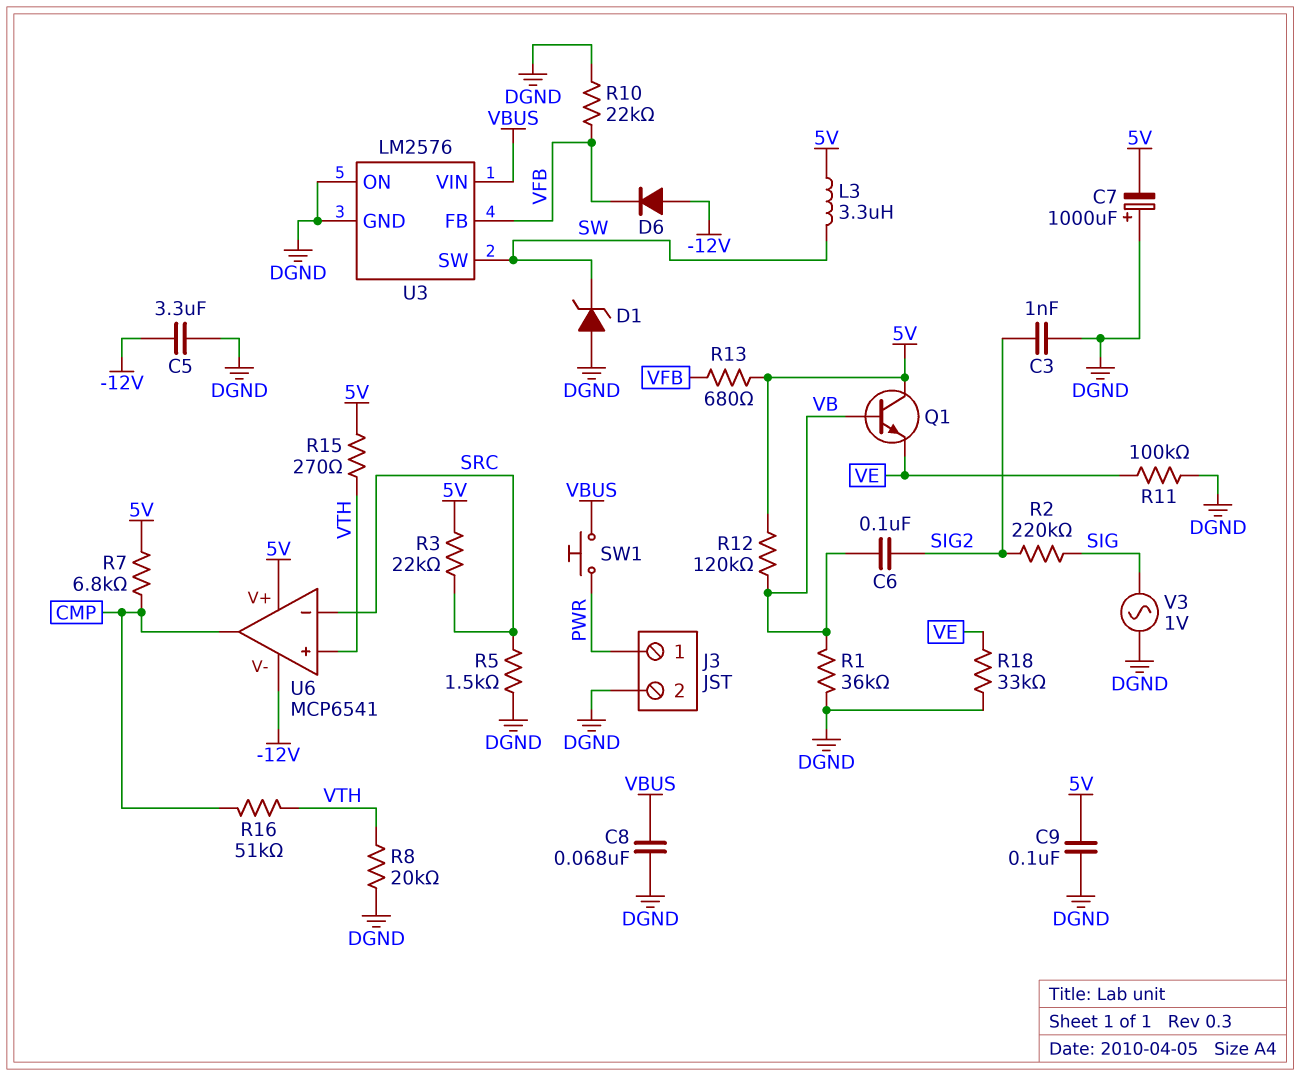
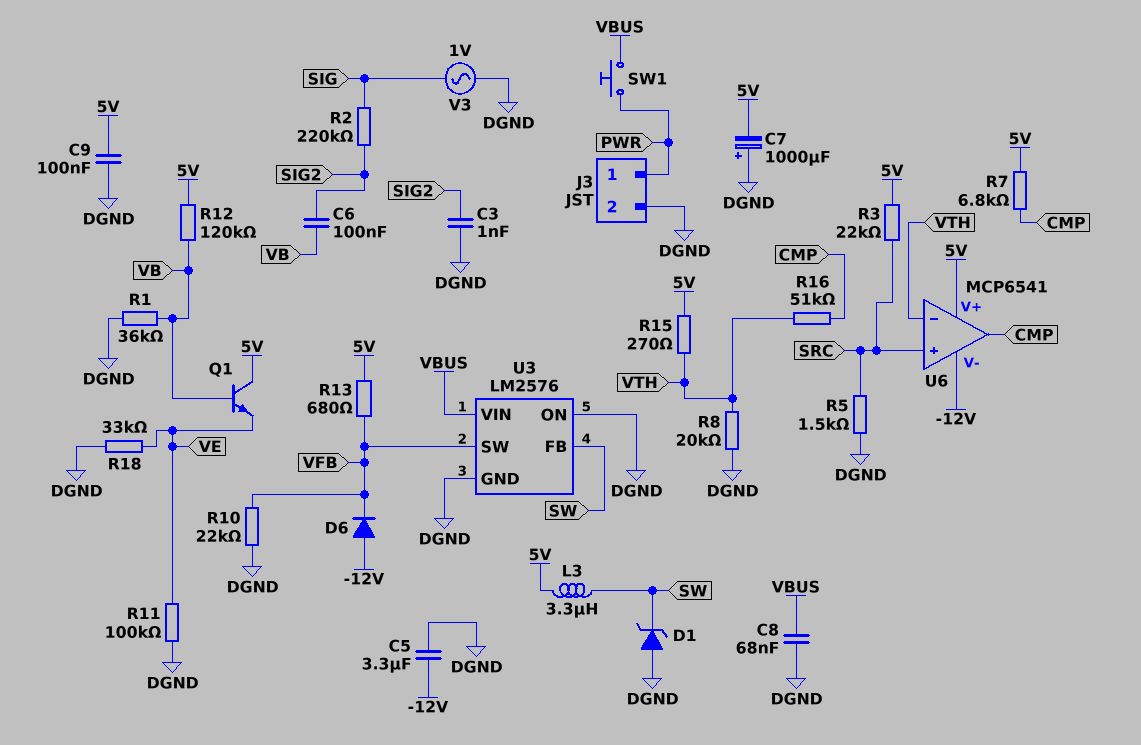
U3 pin FB: VFB -> SW
U3 pin SW: SW -> VFB
U6 pin in+: VTH -> SRC
U6 pin in-: SRC -> VTH

